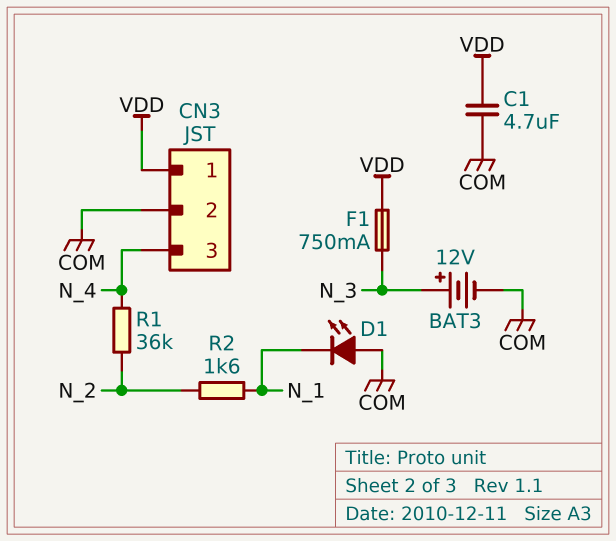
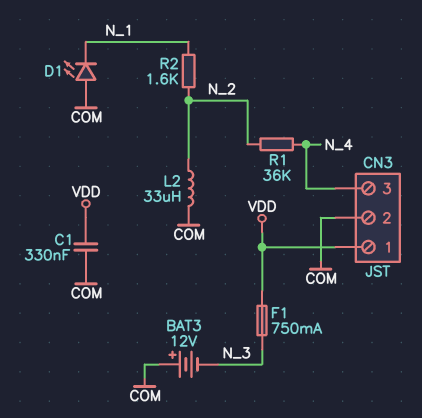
BAT3: 12V (plus N_3, minus COM) -> 12V (plus COM, minus N_3)
C1: 4.7uF (COM, VDD) -> 330nF (COM, VDD)
L2: none -> 33uH (COM, N_2)

